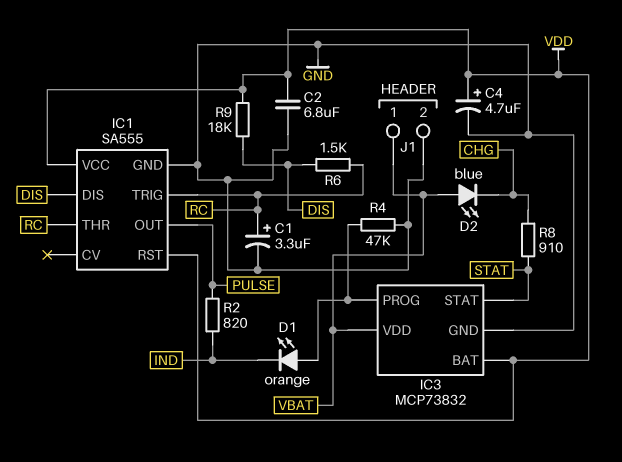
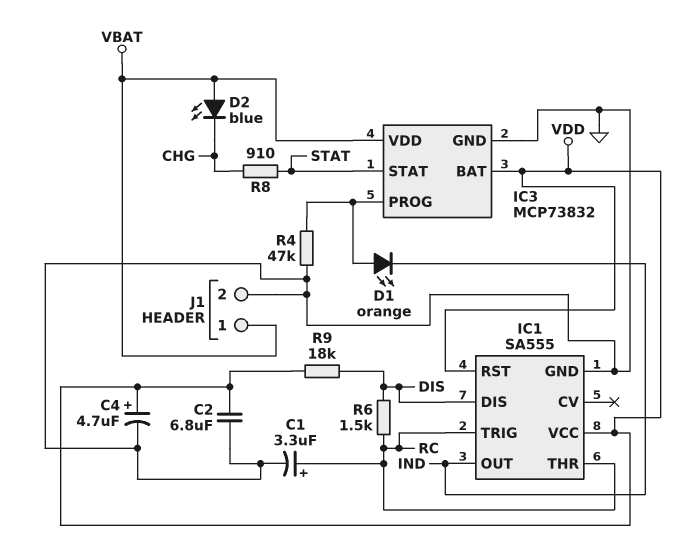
IC1 pin OUT: PULSE -> IND
R2: 820 (IND, PULSE) -> none

